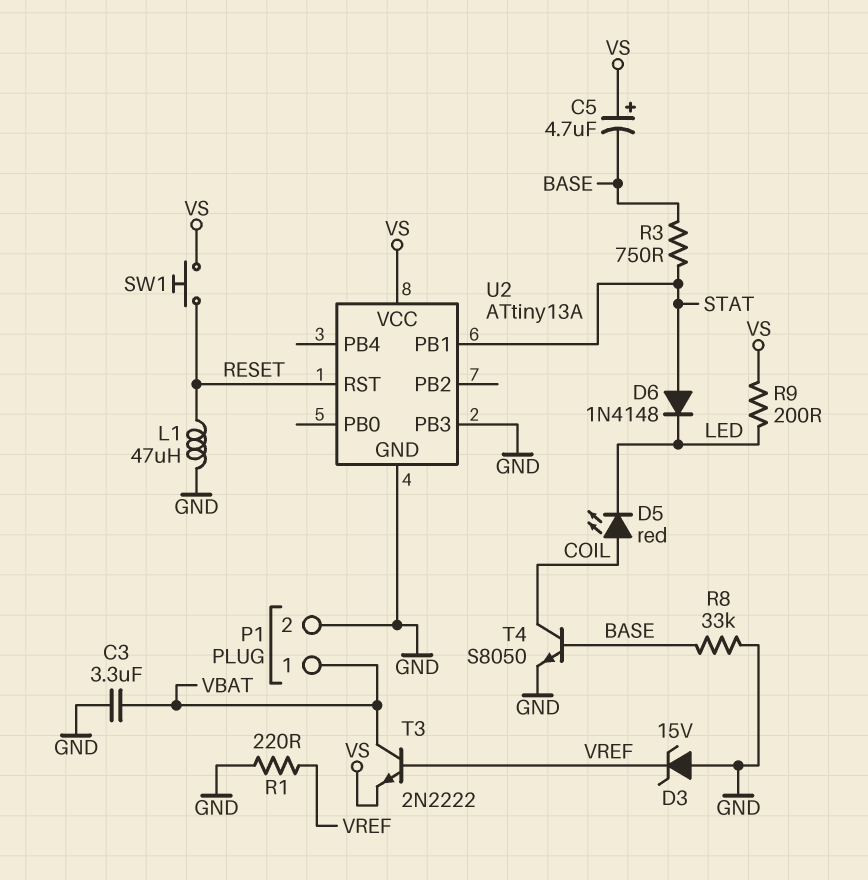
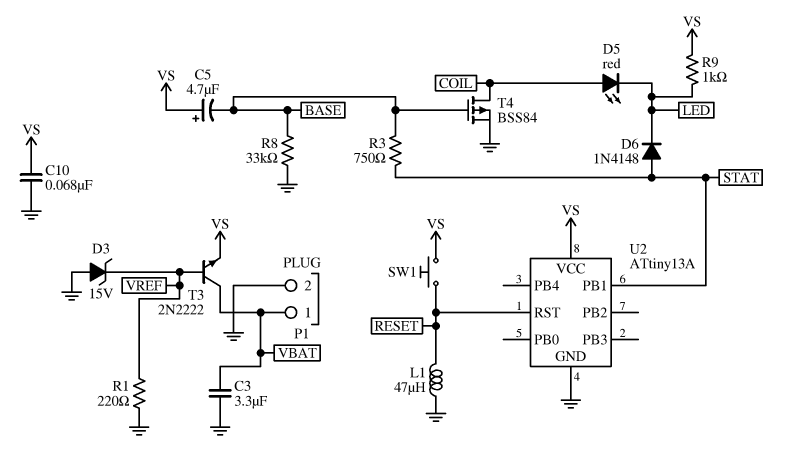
C10: none -> 68nF (GND, VS)
R9: 200 (LED, VS) -> 1k (LED, VS)
T4: NPN S8050 (B BASE, C COIL, E GND) -> PMOS BSS84 (G BASE, D COIL, S GND)
U2 pin PB3: GND -> none

